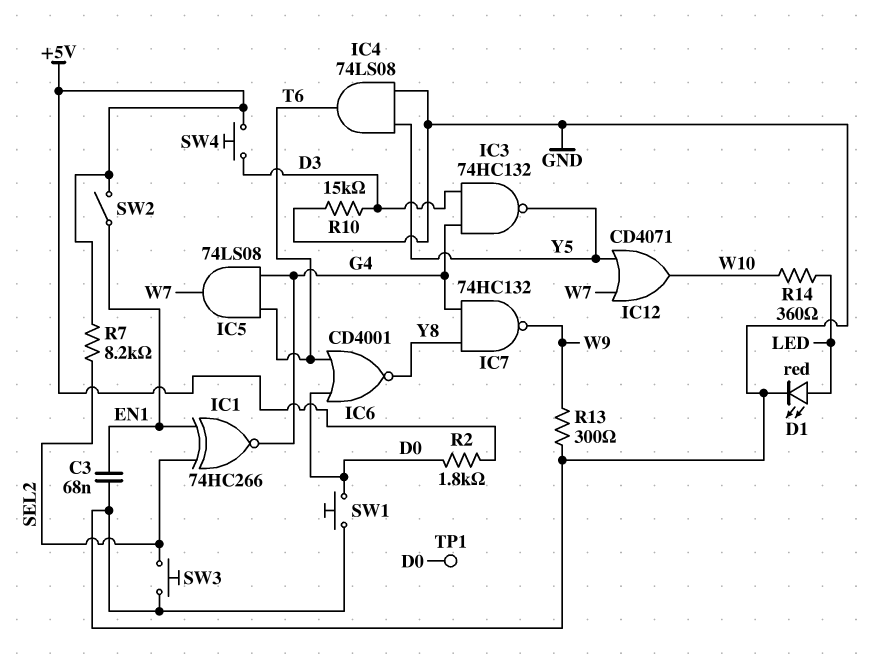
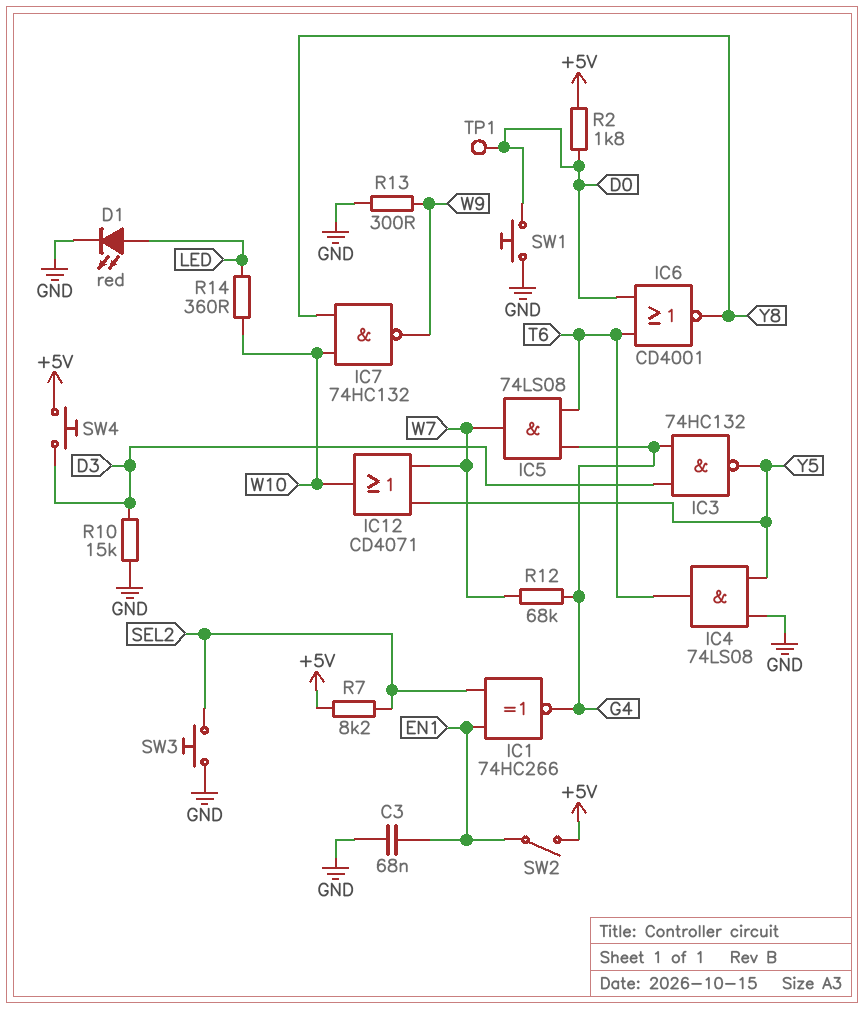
IC7: NAND 74HC132 (in G4, in Y8, out W9) -> NAND 74HC132 (in W10, in Y8, out W9)
R12: none -> 68k (G4, W7)

